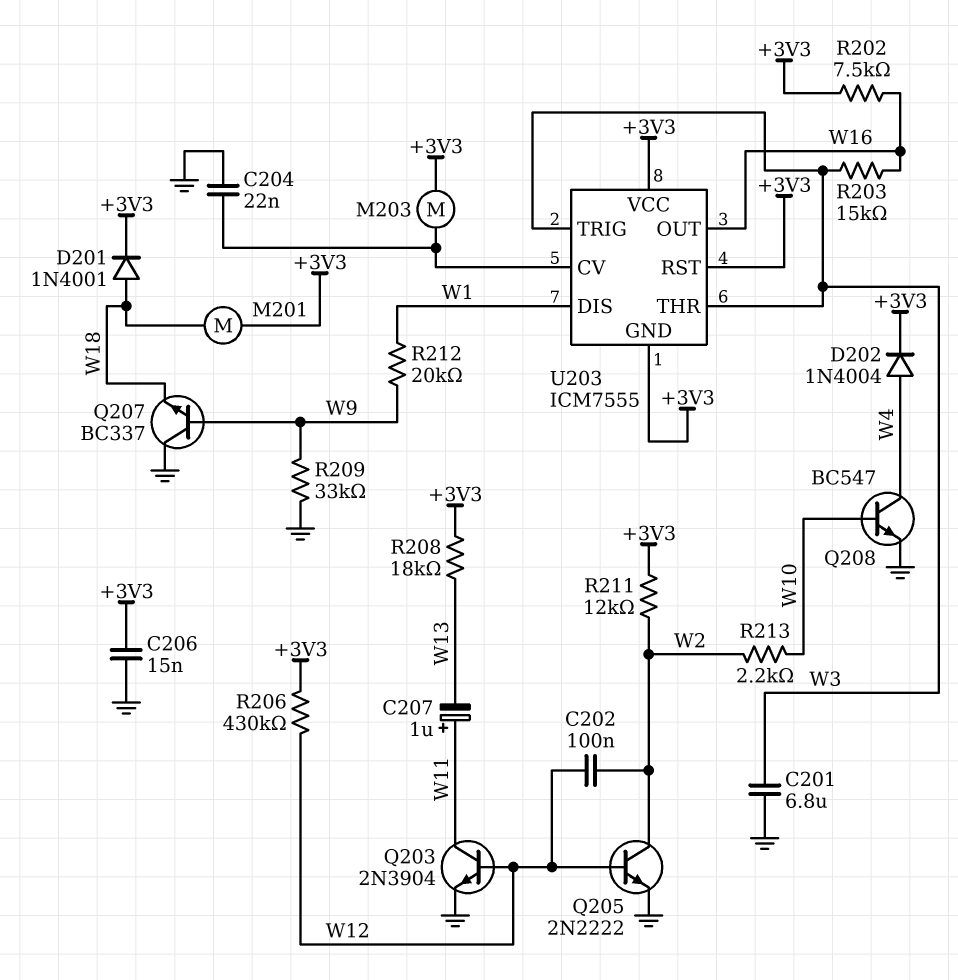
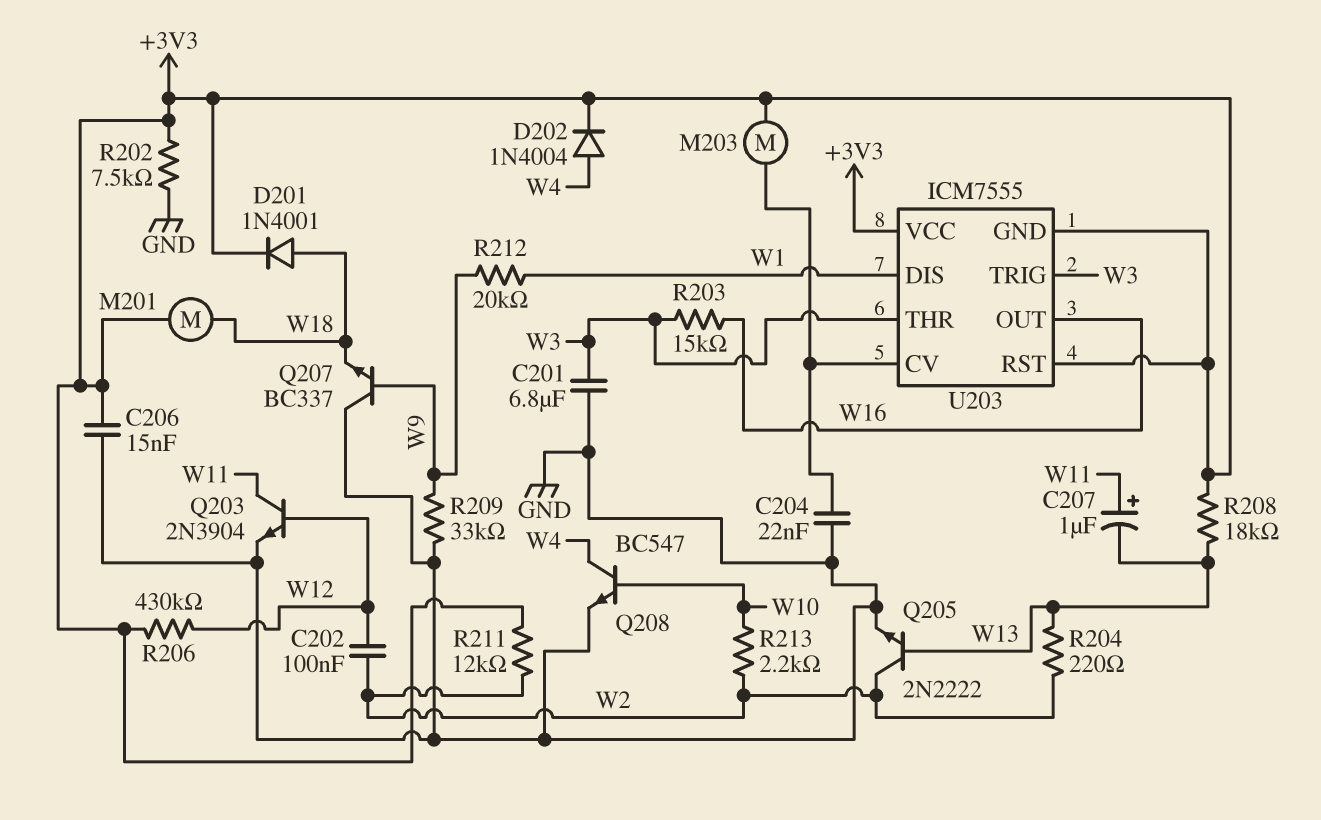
Q205: NPN 2N2222 (B W12, C W2, E GND) -> NPN 2N2222 (B W13, C W2, E GND)
R202: 7.5k (+3V3, W16) -> 7.5k (+3V3, GND)
R204: none -> 220 (W2, W13)

